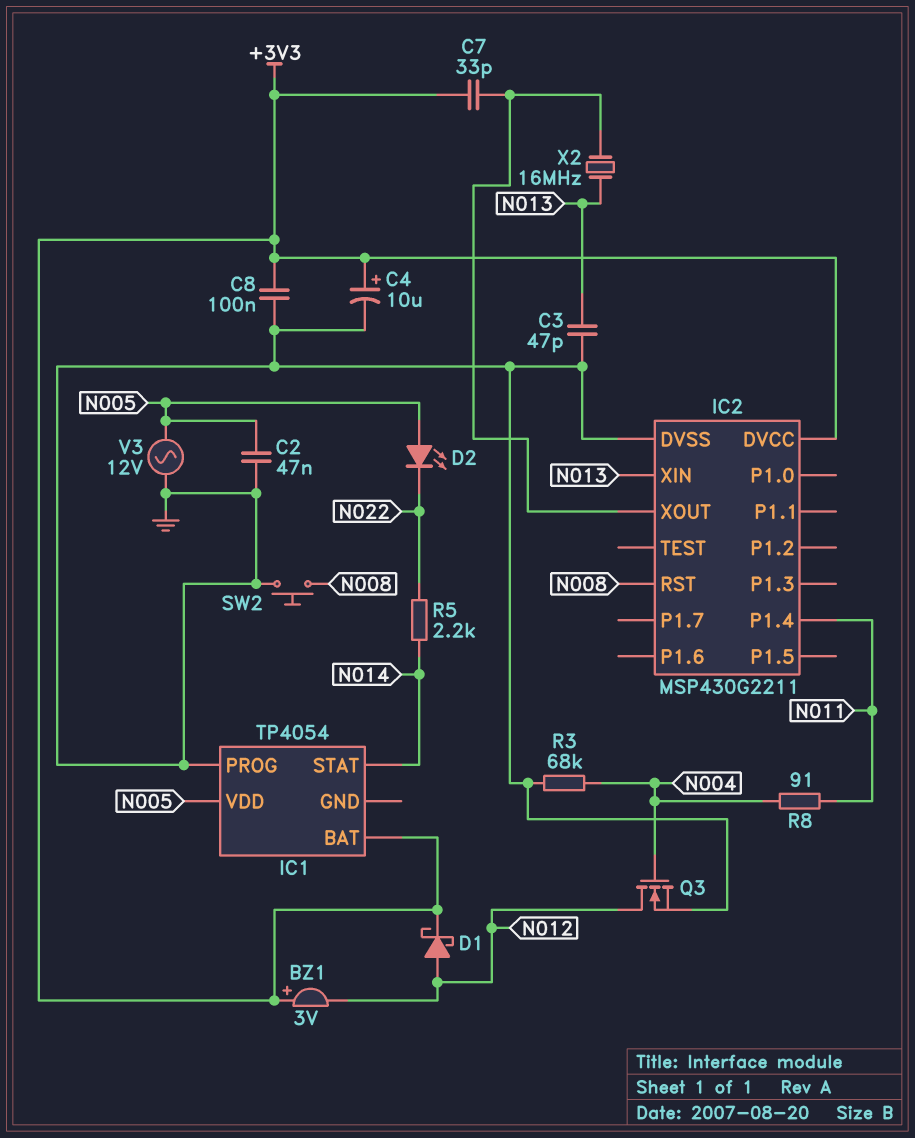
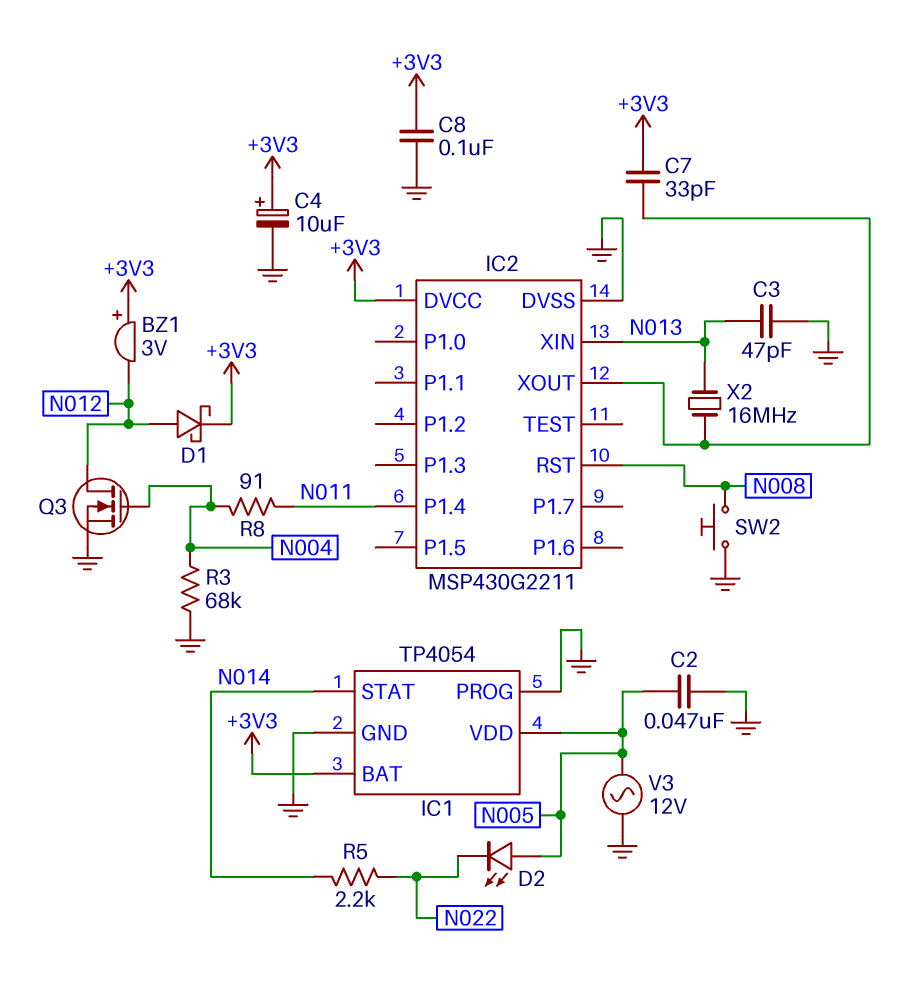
IC1 pin GND: none -> GND

